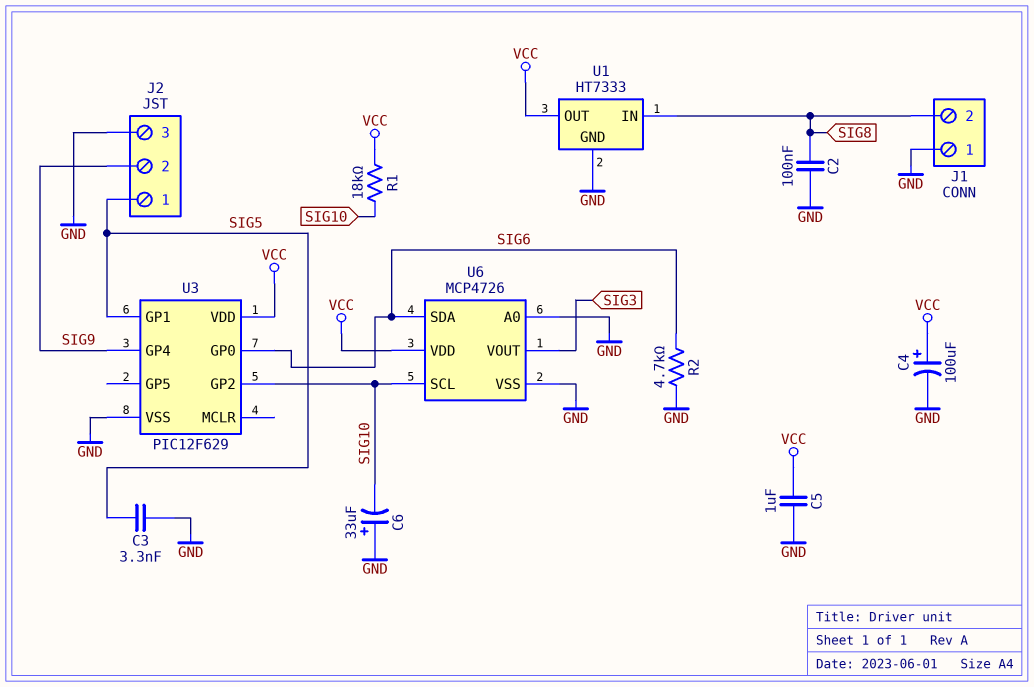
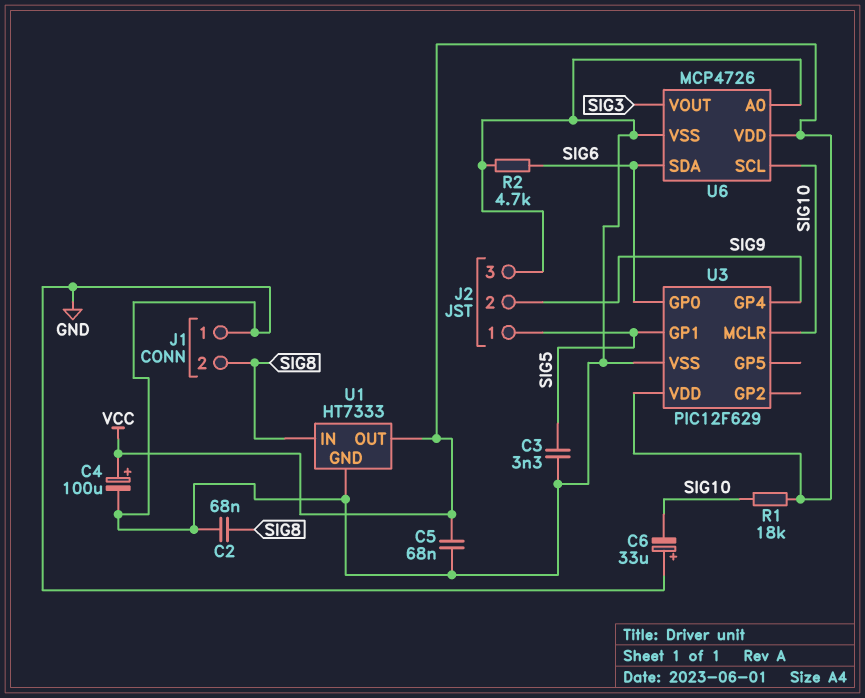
C2: 100nF (GND, SIG8) -> 68nF (GND, SIG8)
C5: 1uF (GND, VCC) -> 68nF (GND, VCC)
U3 pin GP2: SIG10 -> none
U3 pin MCLR: none -> SIG10

